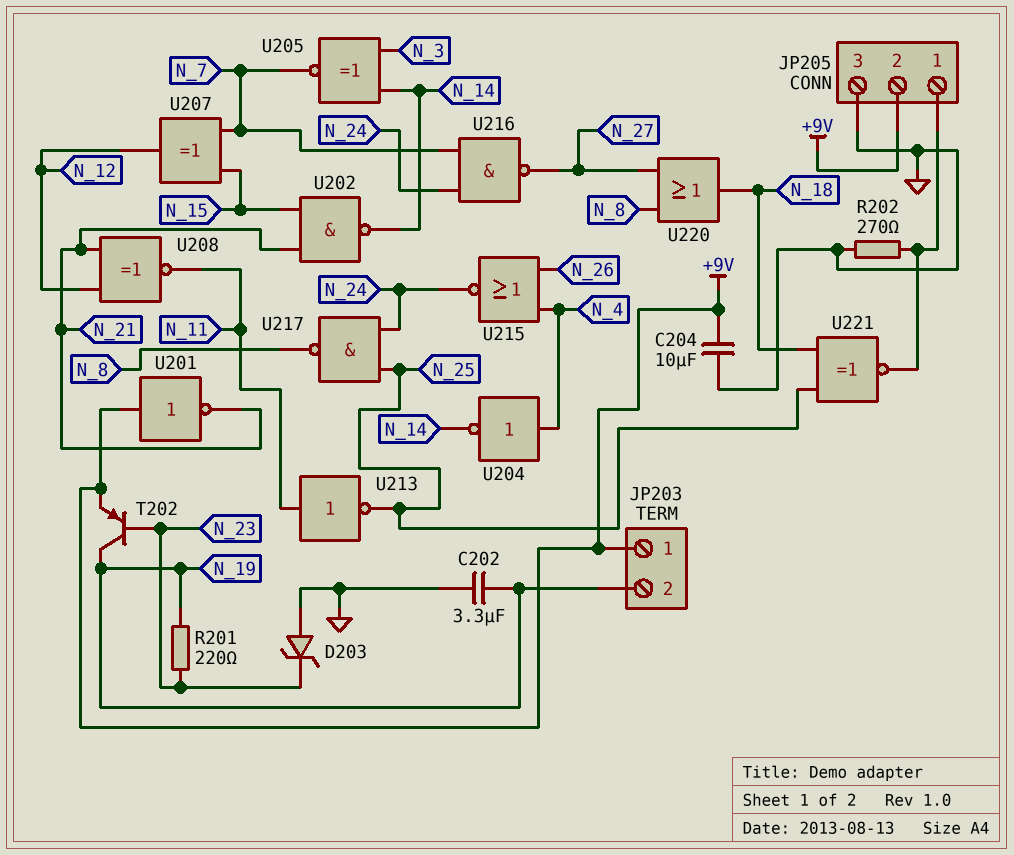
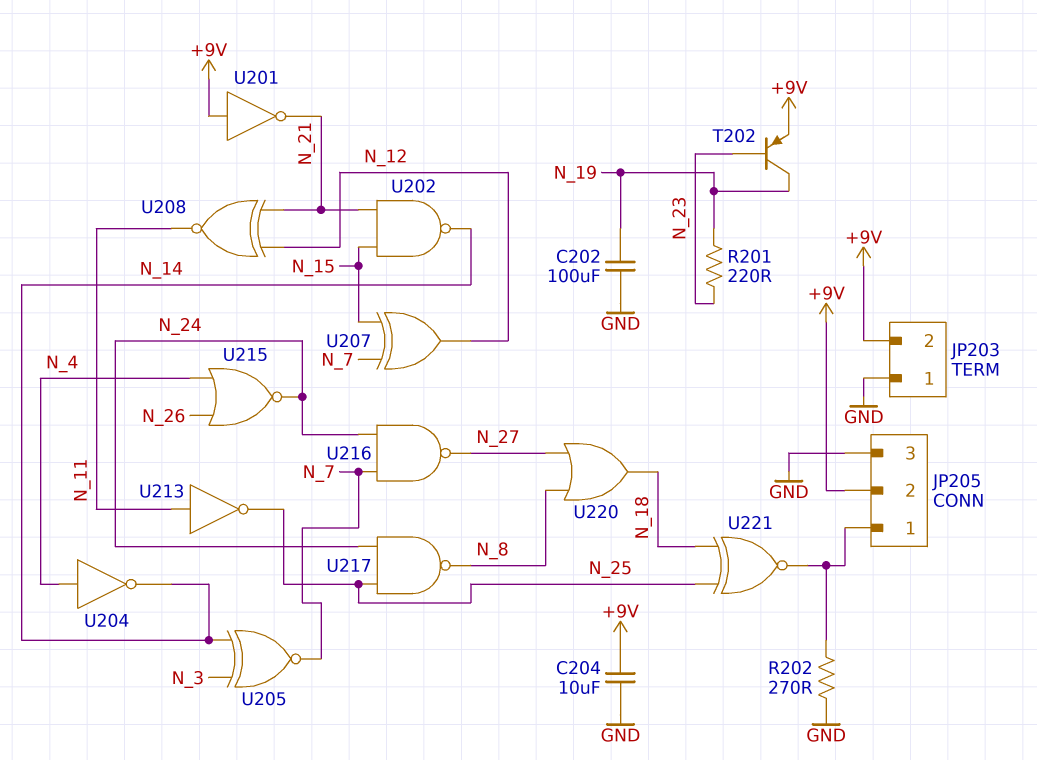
C202: 3.3uF (GND, N_19) -> 100uF (GND, N_19)
D203: zener (A GND, K N_23) -> none
JP203 pin 1: +9V -> GND
JP203 pin 2: N_19 -> +9V

